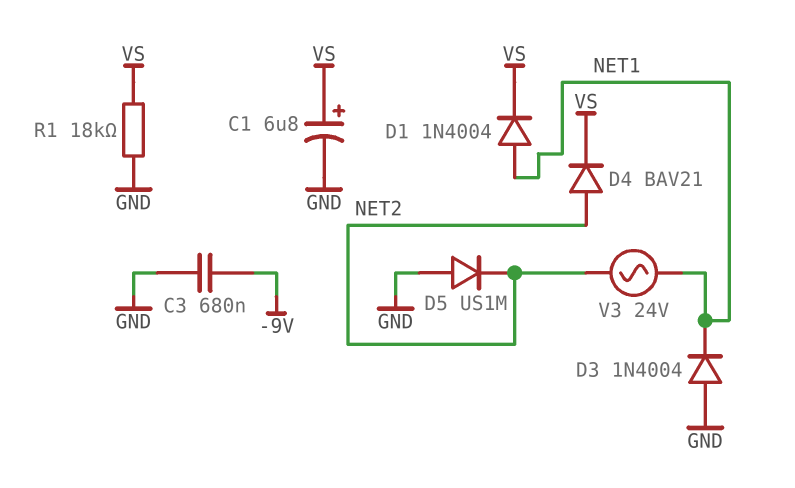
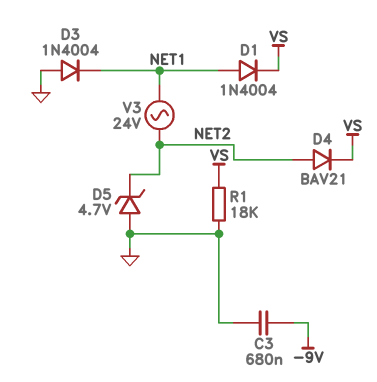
C1: 6.8uF (plus VS, minus GND) -> none
D5: diode US1M (A GND, K NET2) -> zener 4.7V (A GND, K NET2)

